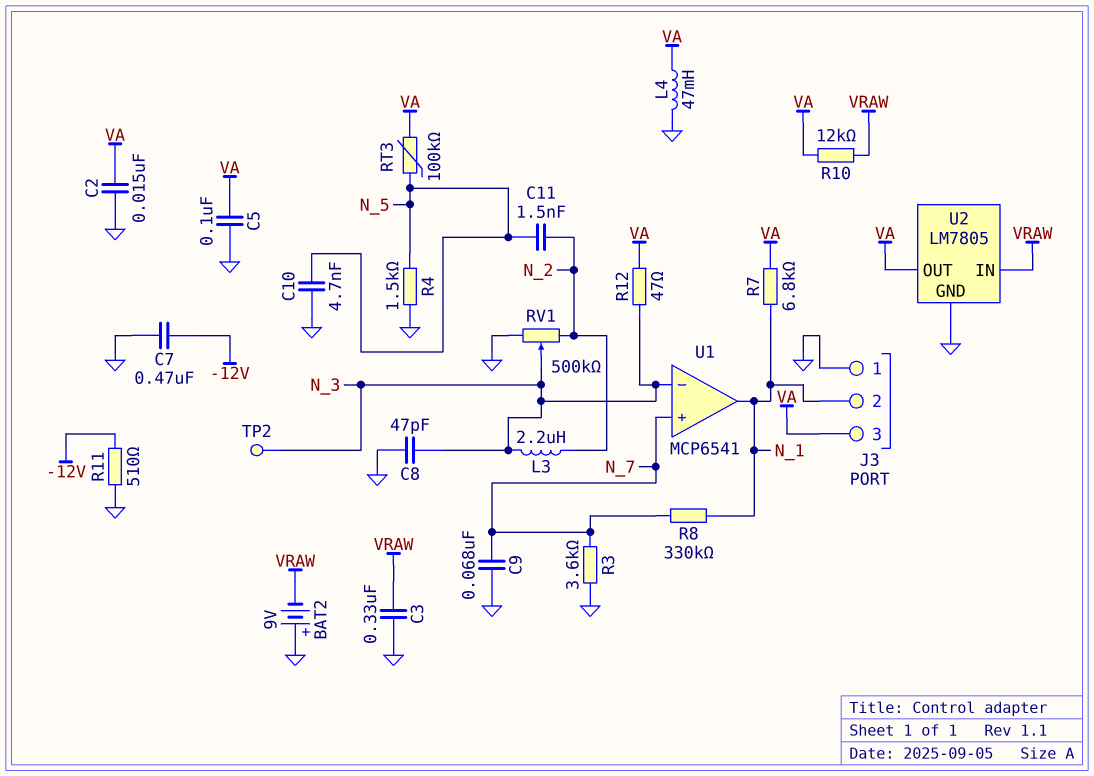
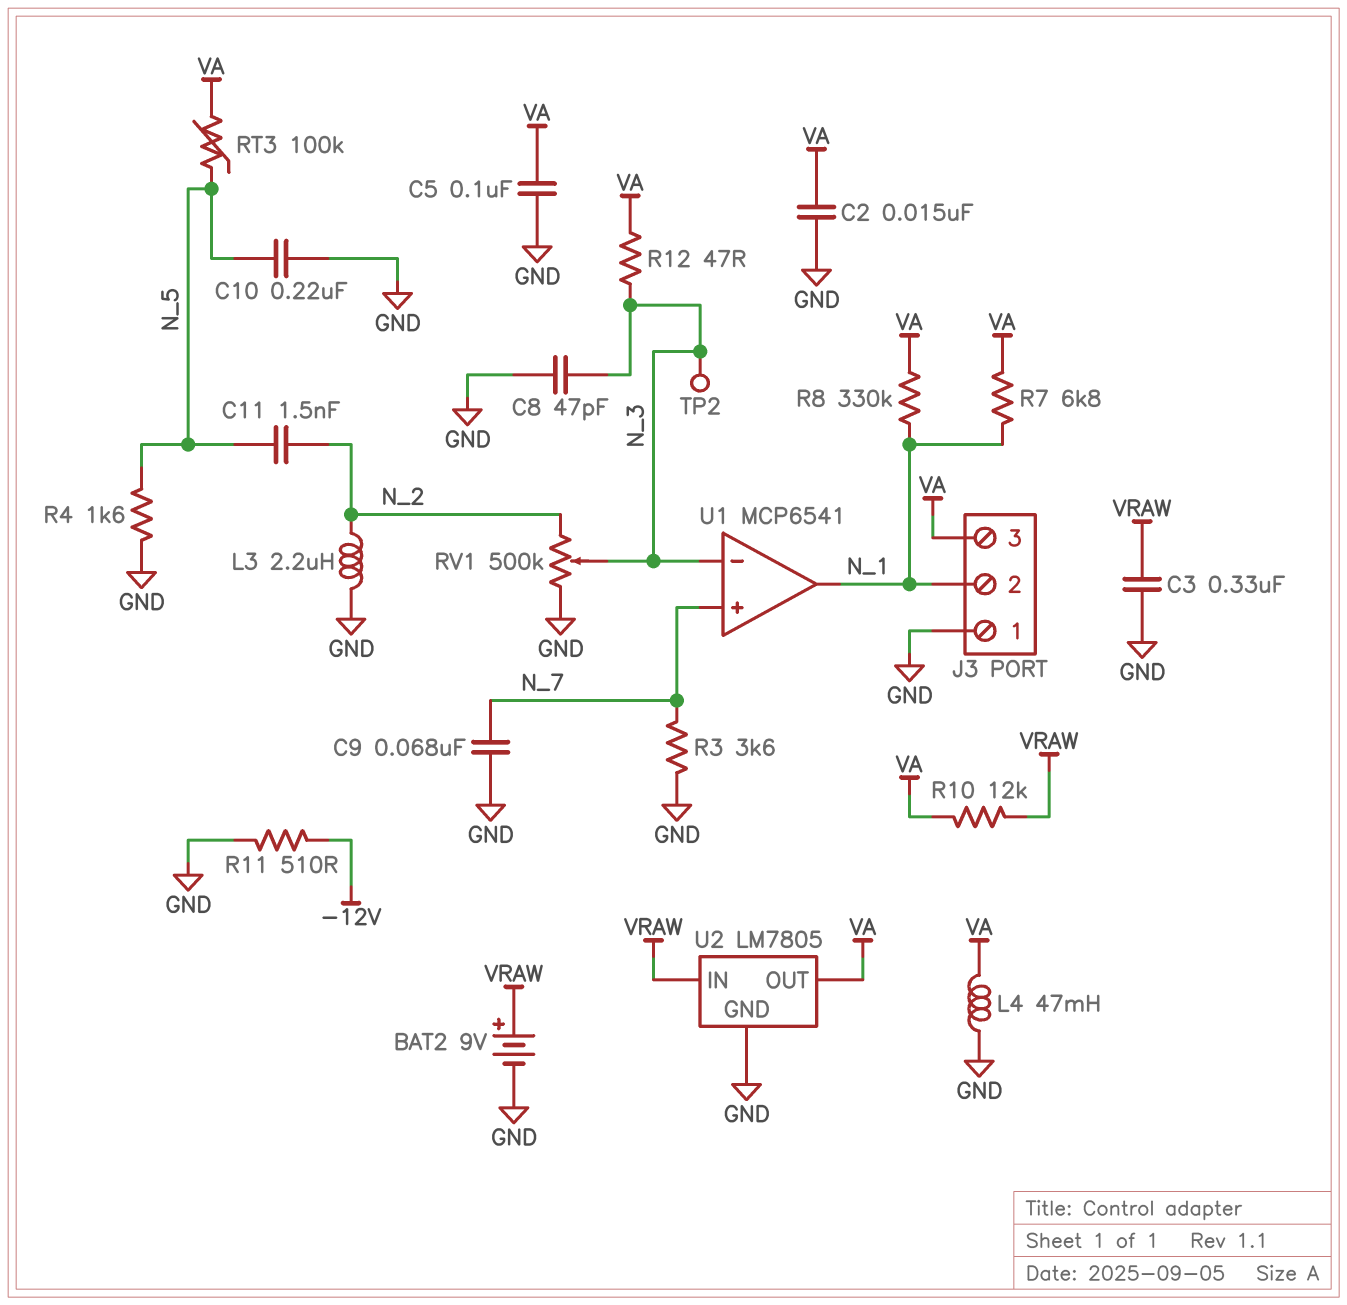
BAT2: 9V (plus GND, minus VRAW) -> 9V (plus VRAW, minus GND)
C7: 470nF (-12V, GND) -> none
C10: 4.7nF (GND, N_5) -> 220nF (GND, N_5)
L3: 2.2uH (N_2, N_3) -> 2.2uH (GND, N_2)
R4: 1.5k (GND, N_5) -> 1.6k (GND, N_5)
R8: 330k (N_1, N_7) -> 330k (N_1, VA)

